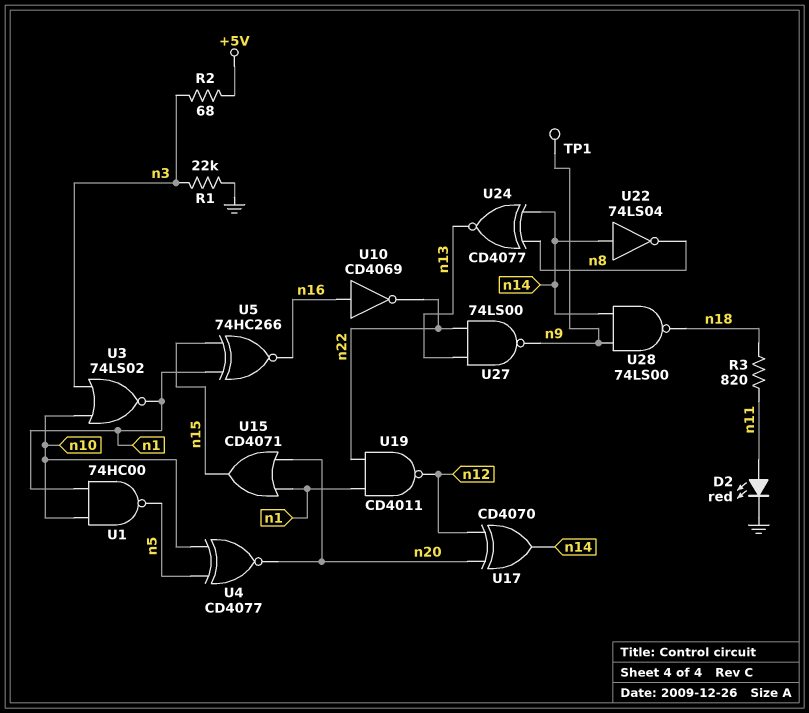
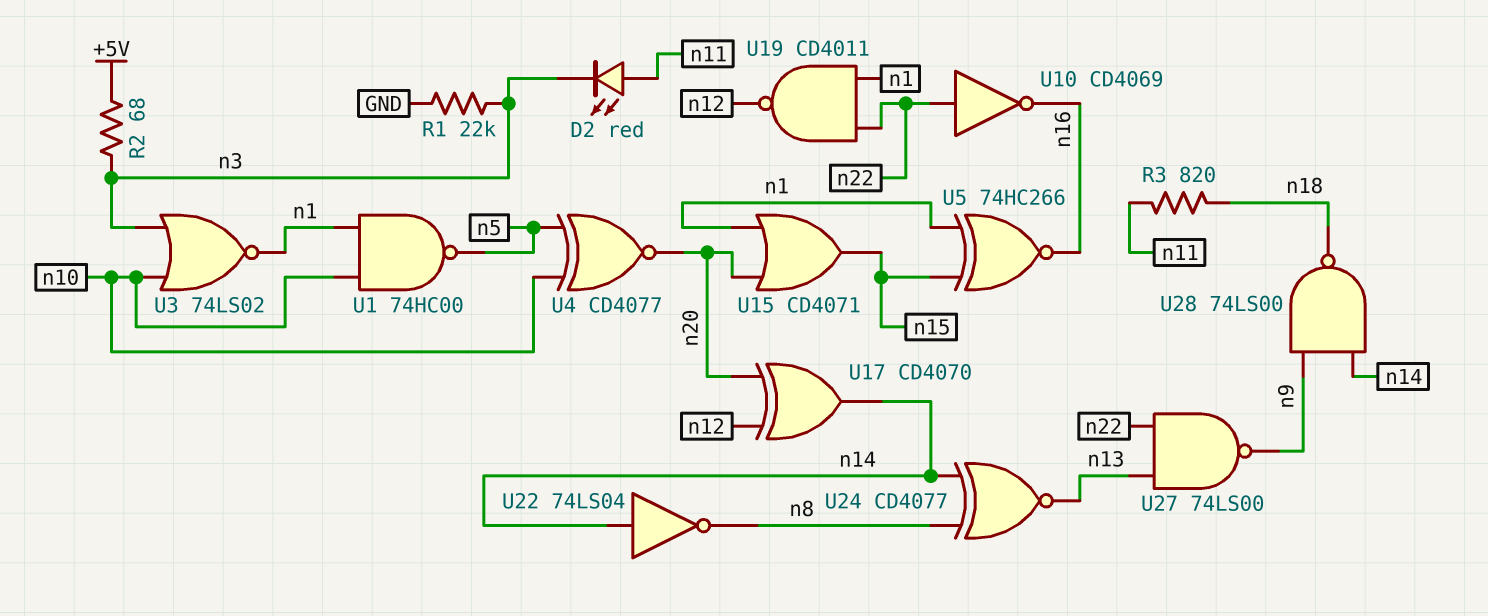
D2: LED red (A n11, K GND) -> LED red (A n11, K n3)
TP1: test point (n9) -> none
U10: NOT CD4069 (in n16, out n22) -> NOT CD4069 (in n22, out n16)

